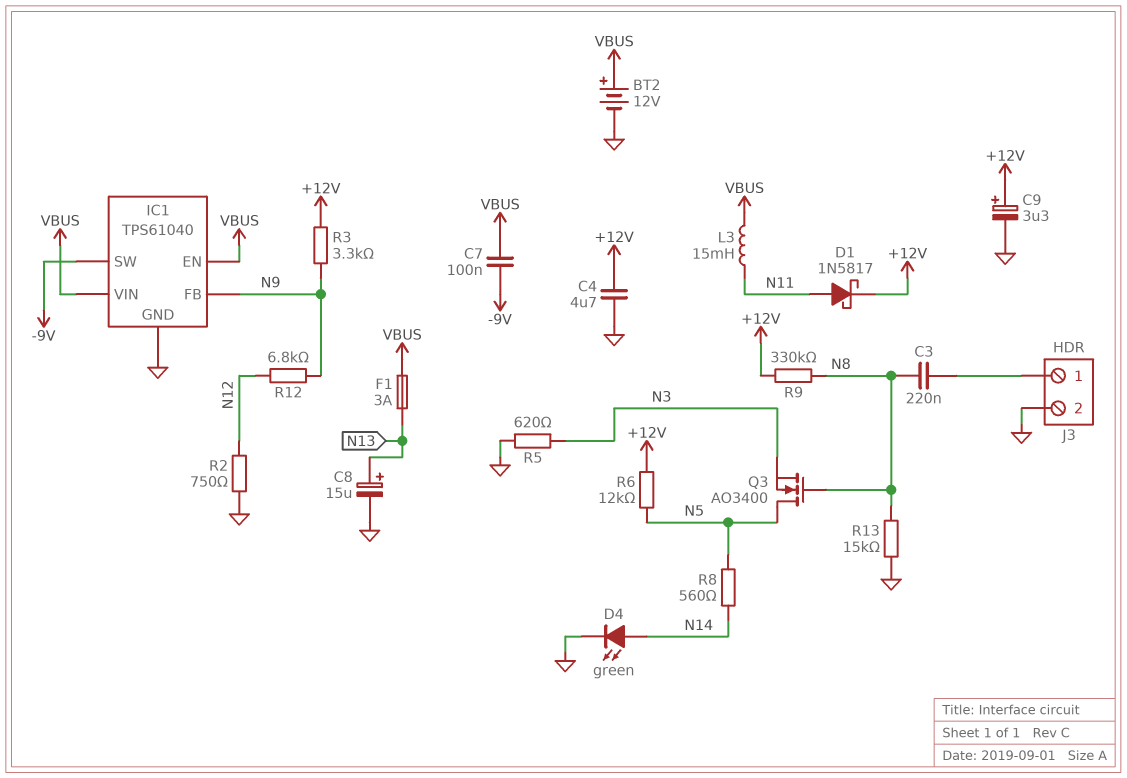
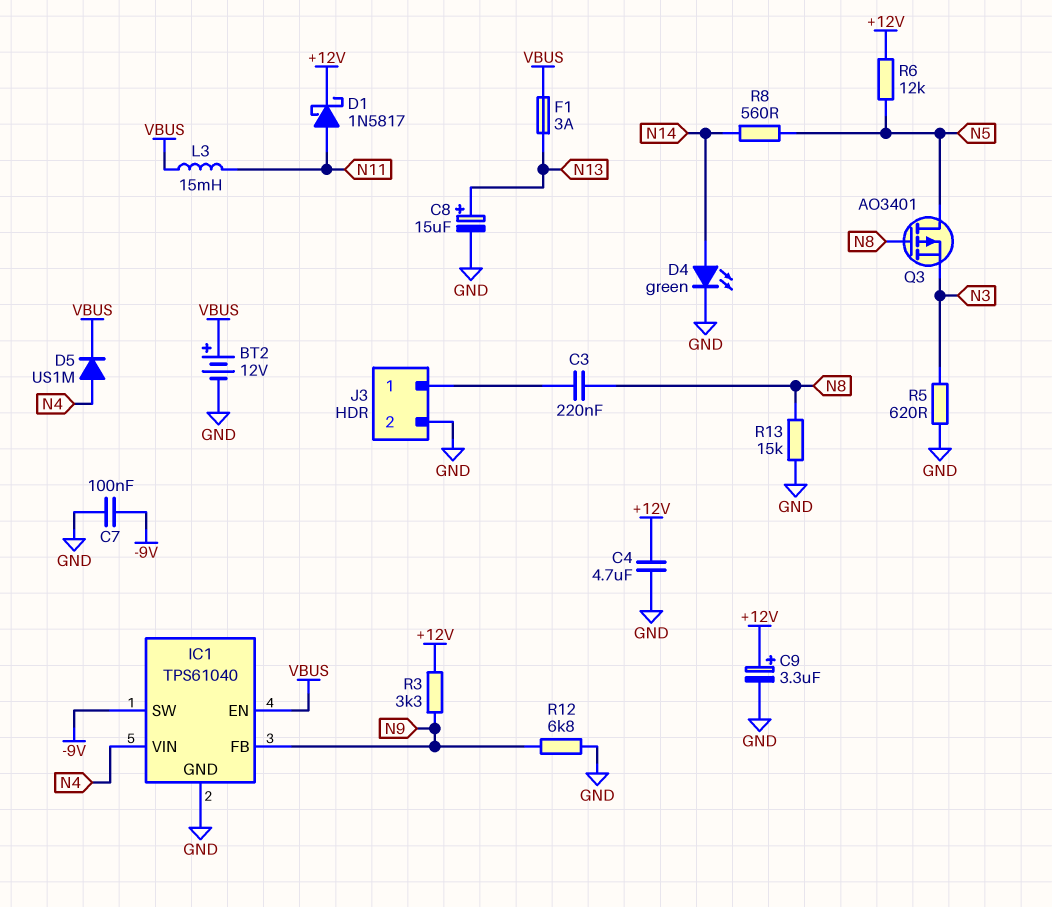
C7: 100nF (-9V, VBUS) -> 100nF (-9V, GND)
D5: none -> diode US1M (A N4, K VBUS)
IC1 pin VIN: VBUS -> N4
Q3: NMOS AO3400 (G N8, D N5, S N3) -> PMOS AO3401 (G N8, D N5, S N3)
R2: 750 (GND, N12) -> none
R9: 330k (+12V, N8) -> none
R12: 6.8k (N9, N12) -> 6.8k (GND, N9)

